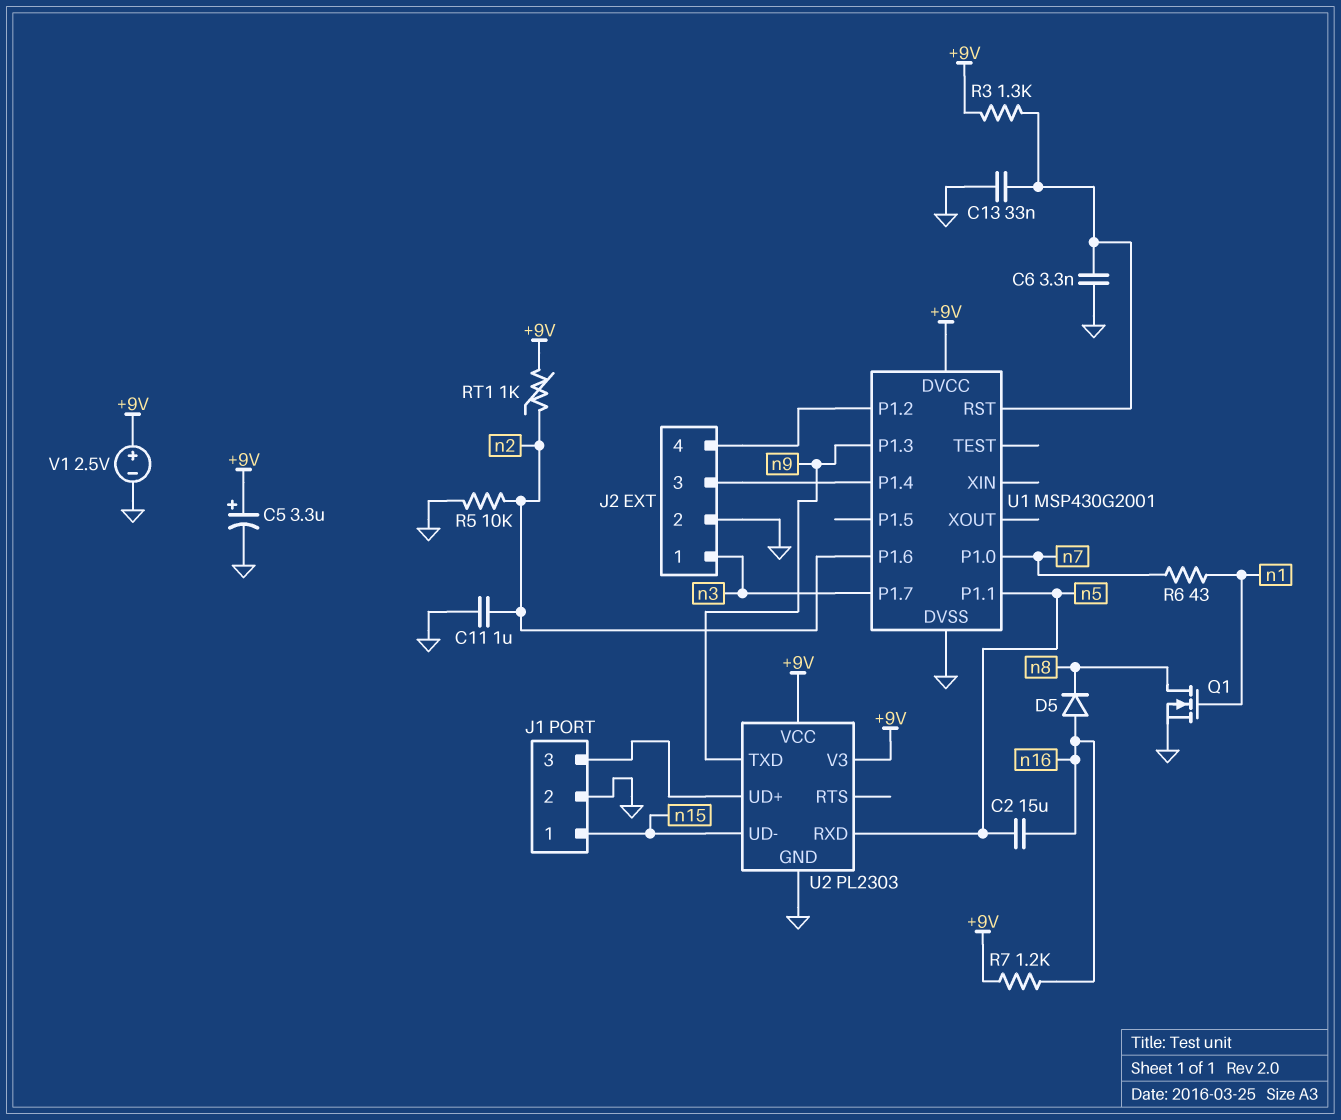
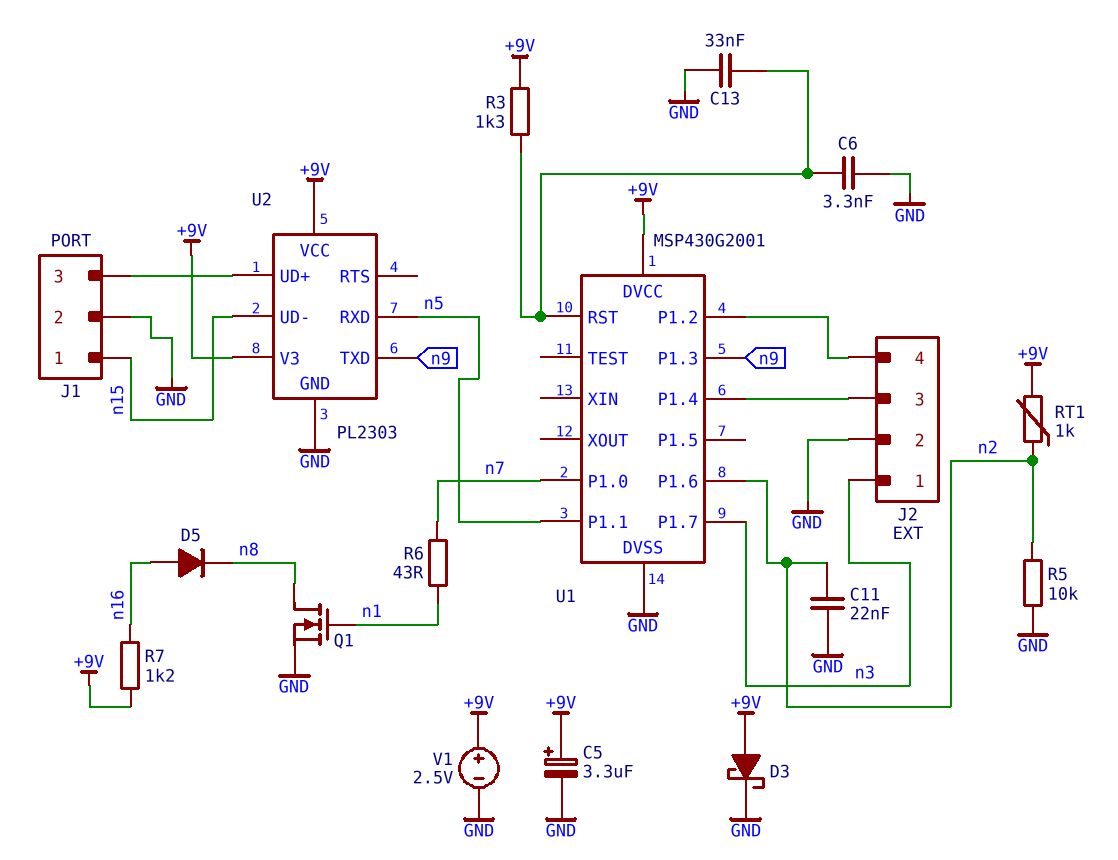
C2: 15uF (n5, n16) -> none
C11: 1uF (GND, n2) -> 22nF (GND, n2)
D3: none -> schottky (A +9V, K GND)

